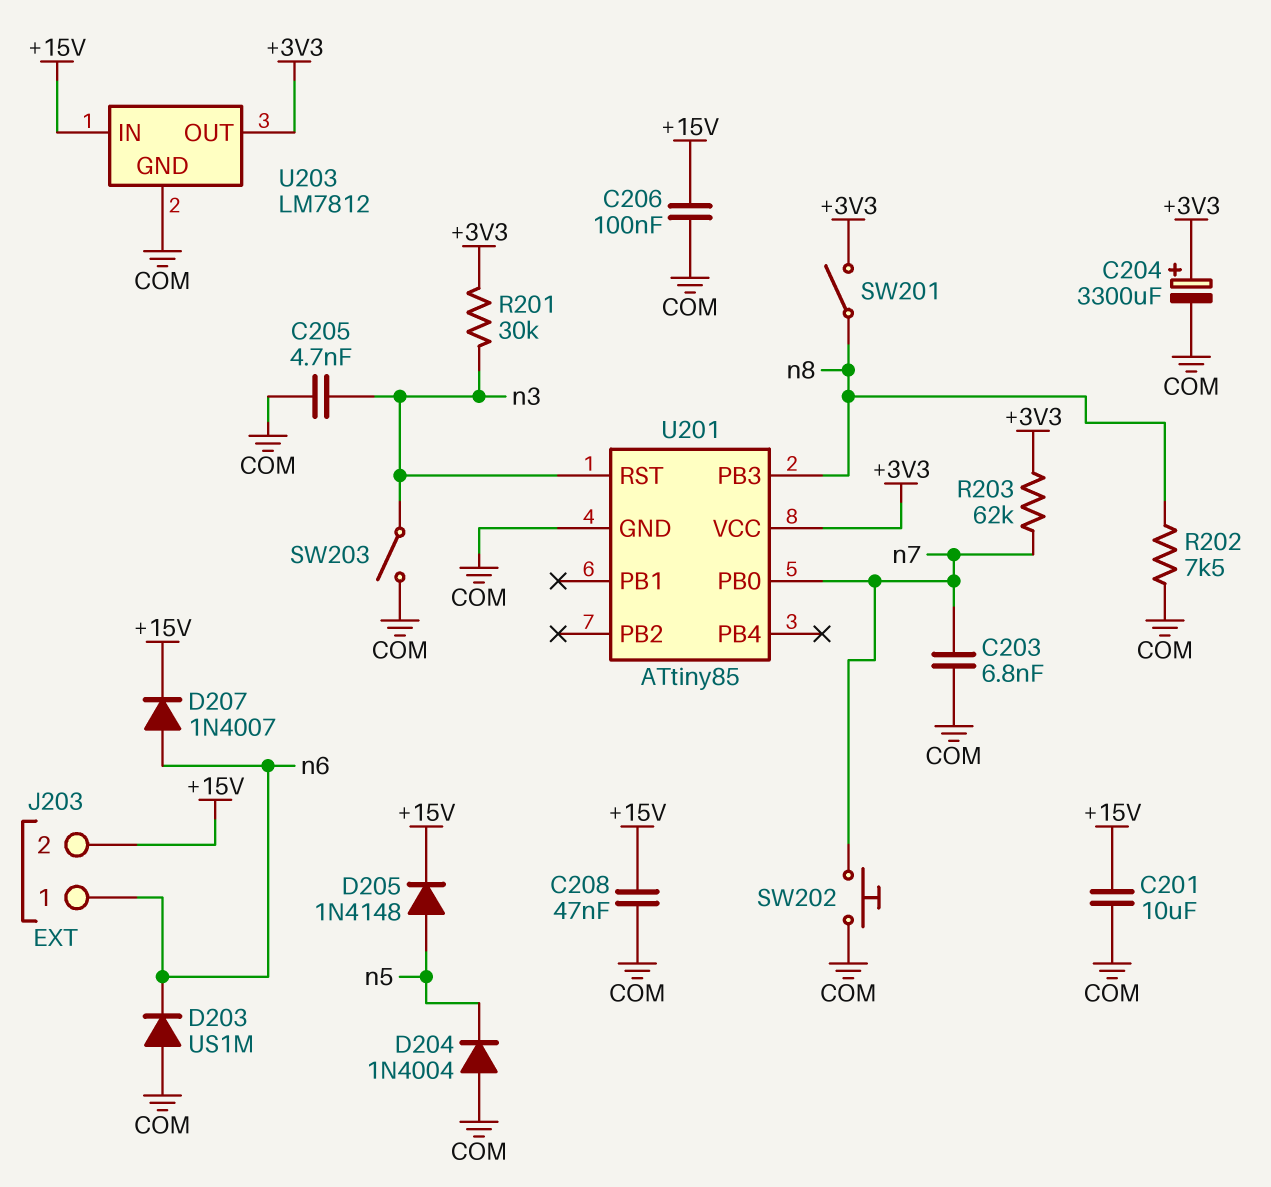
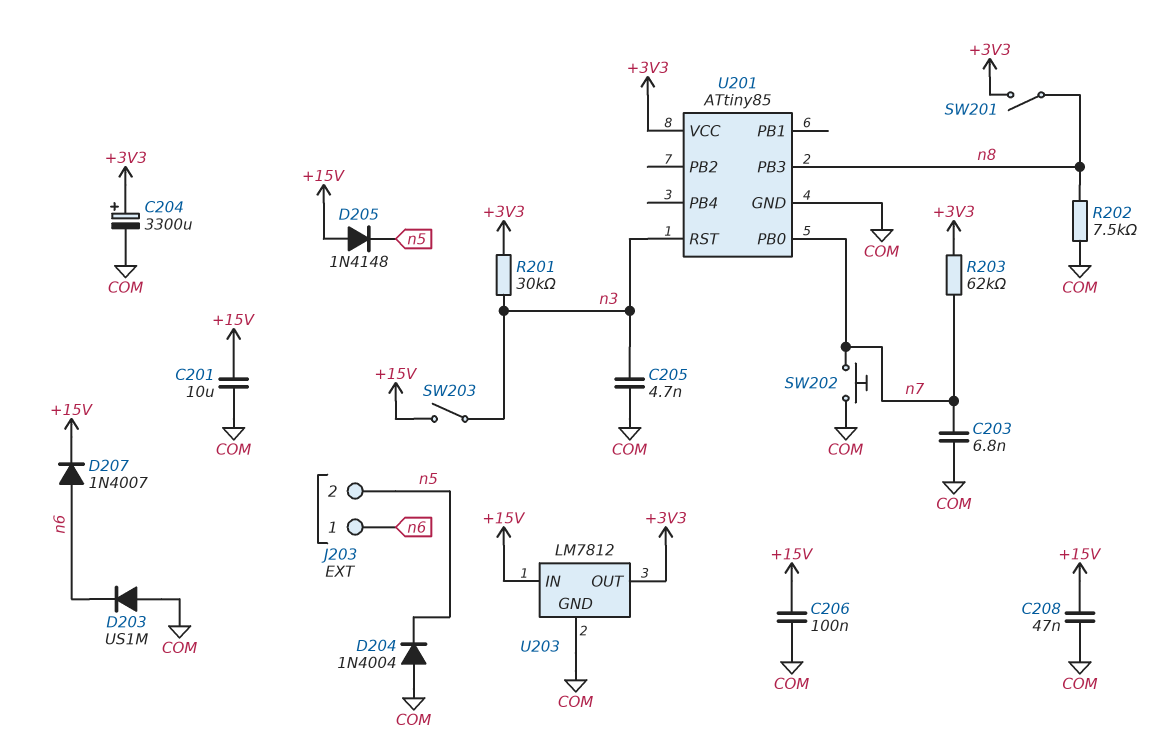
D205: diode 1N4148 (A n5, K +15V) -> diode 1N4148 (A +15V, K n5)
J203 pin 2: +15V -> n5
SW203: switch (COM, n3) -> switch (+15V, n3)

